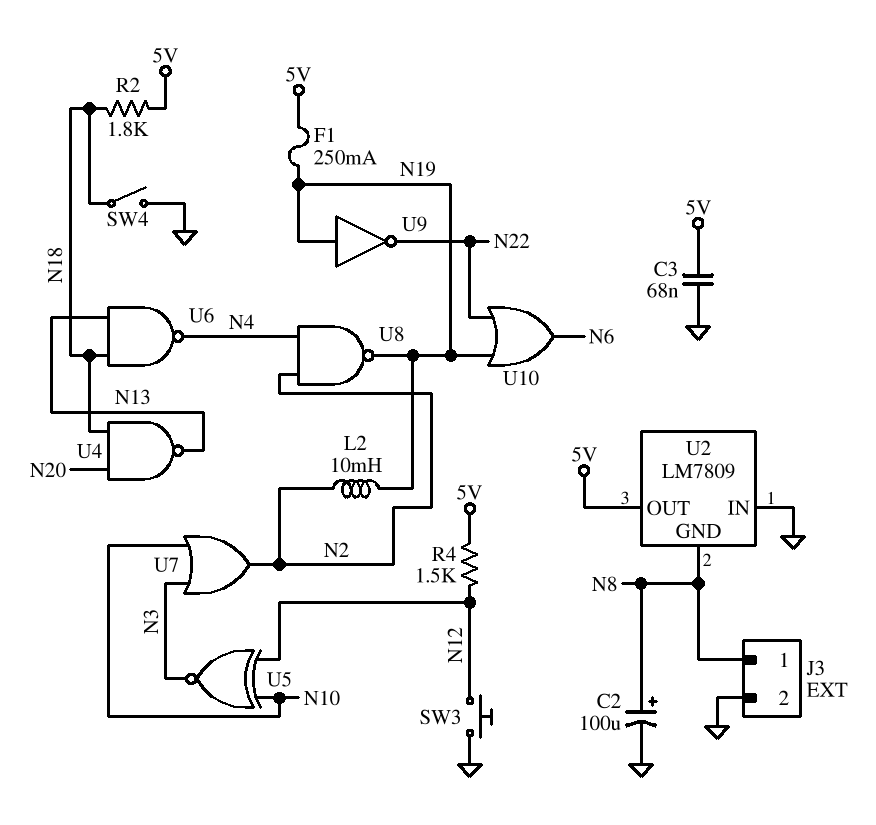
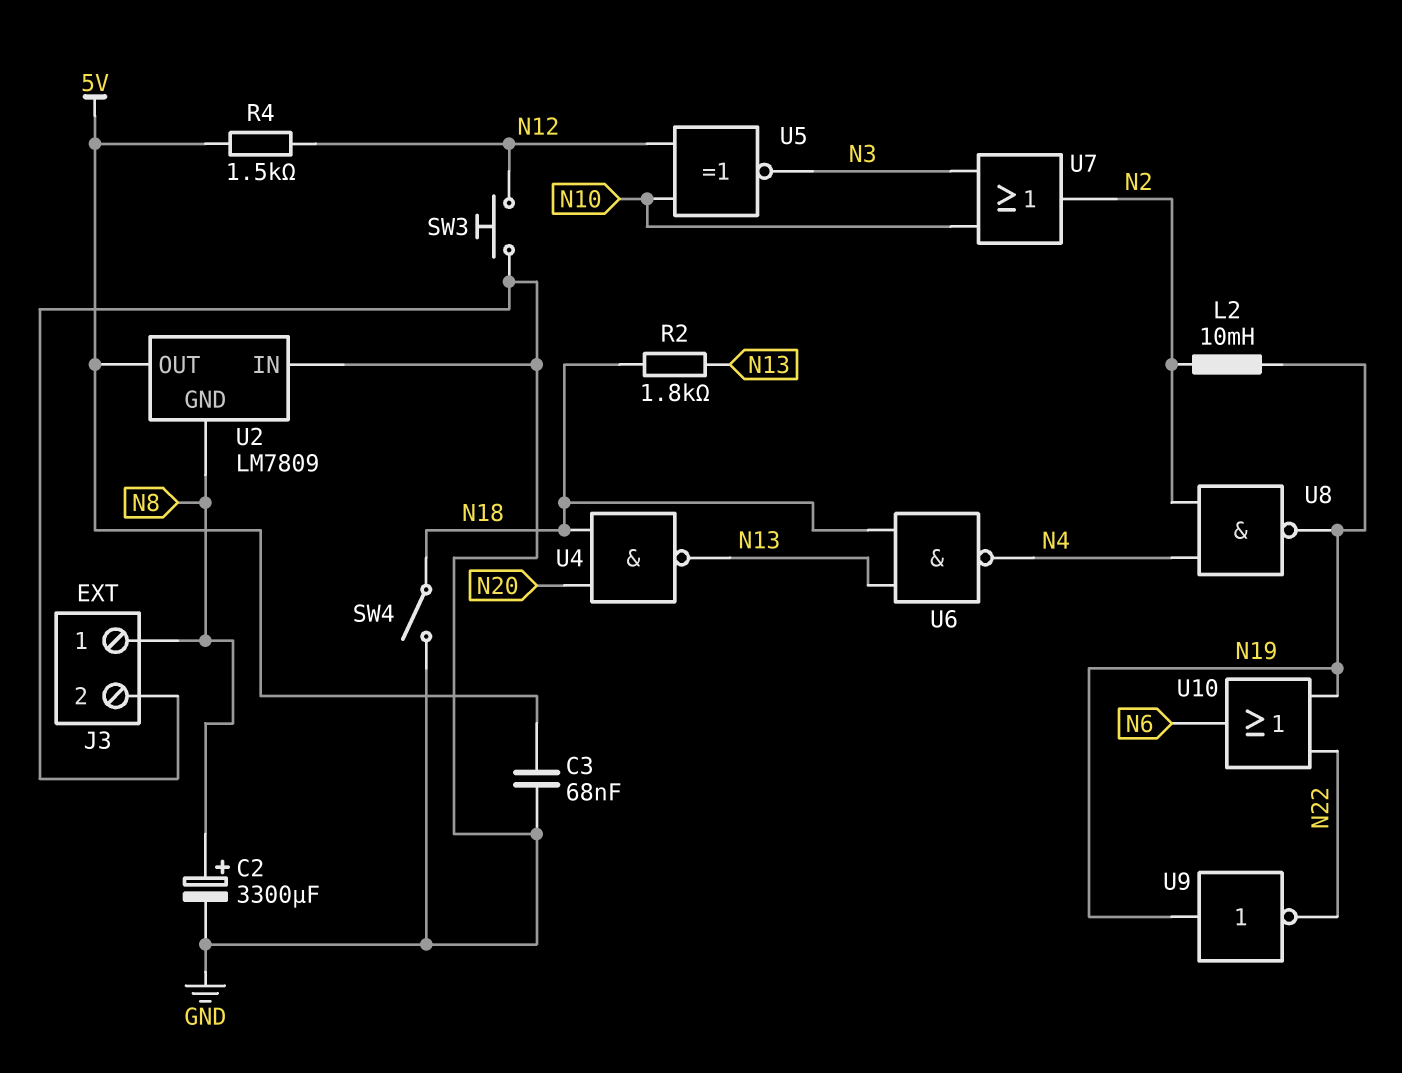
C2: 100uF (plus N8, minus GND) -> 3300uF (plus N8, minus GND)
F1: 250mA (5V, N19) -> none
R2: 1.8k (5V, N18) -> 1.8k (N13, N18)

